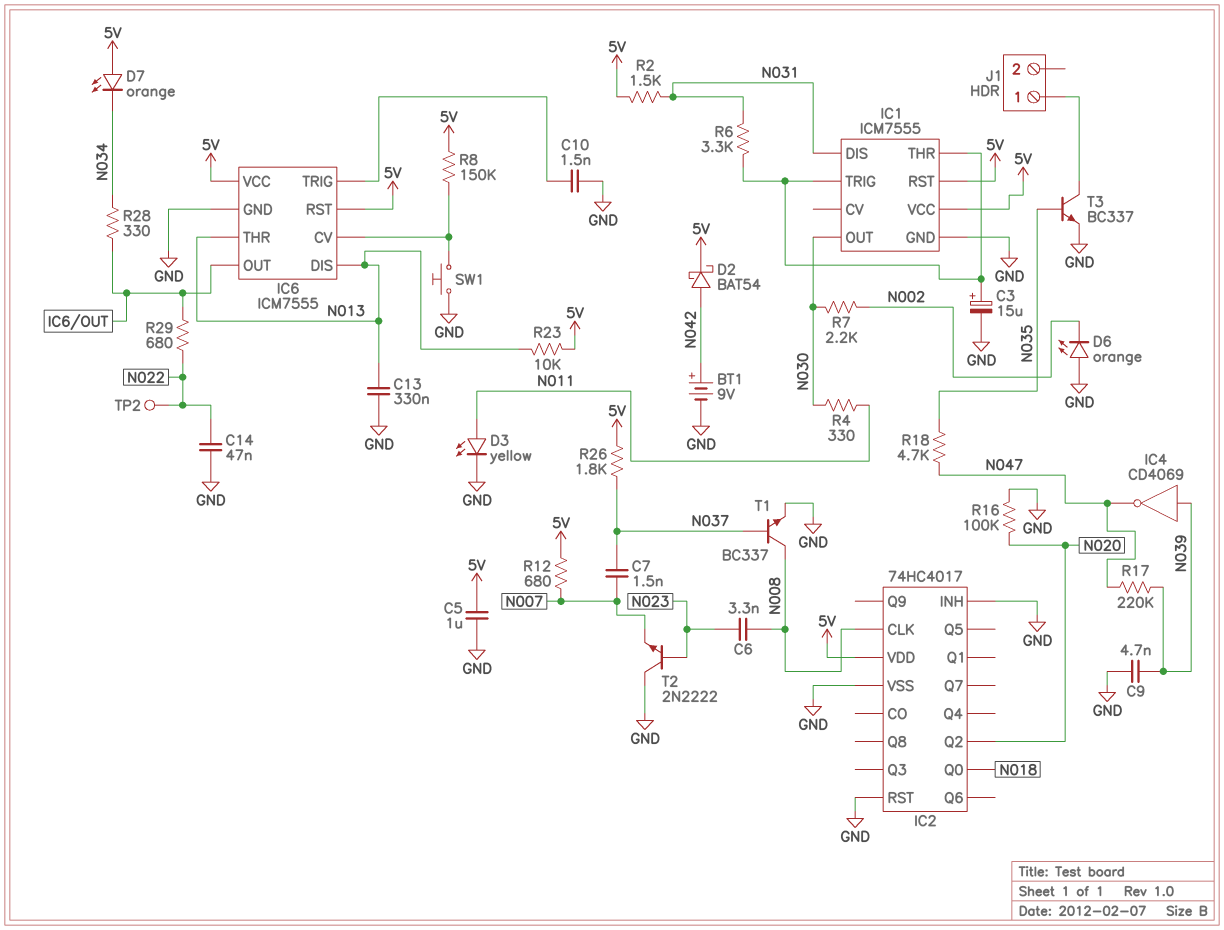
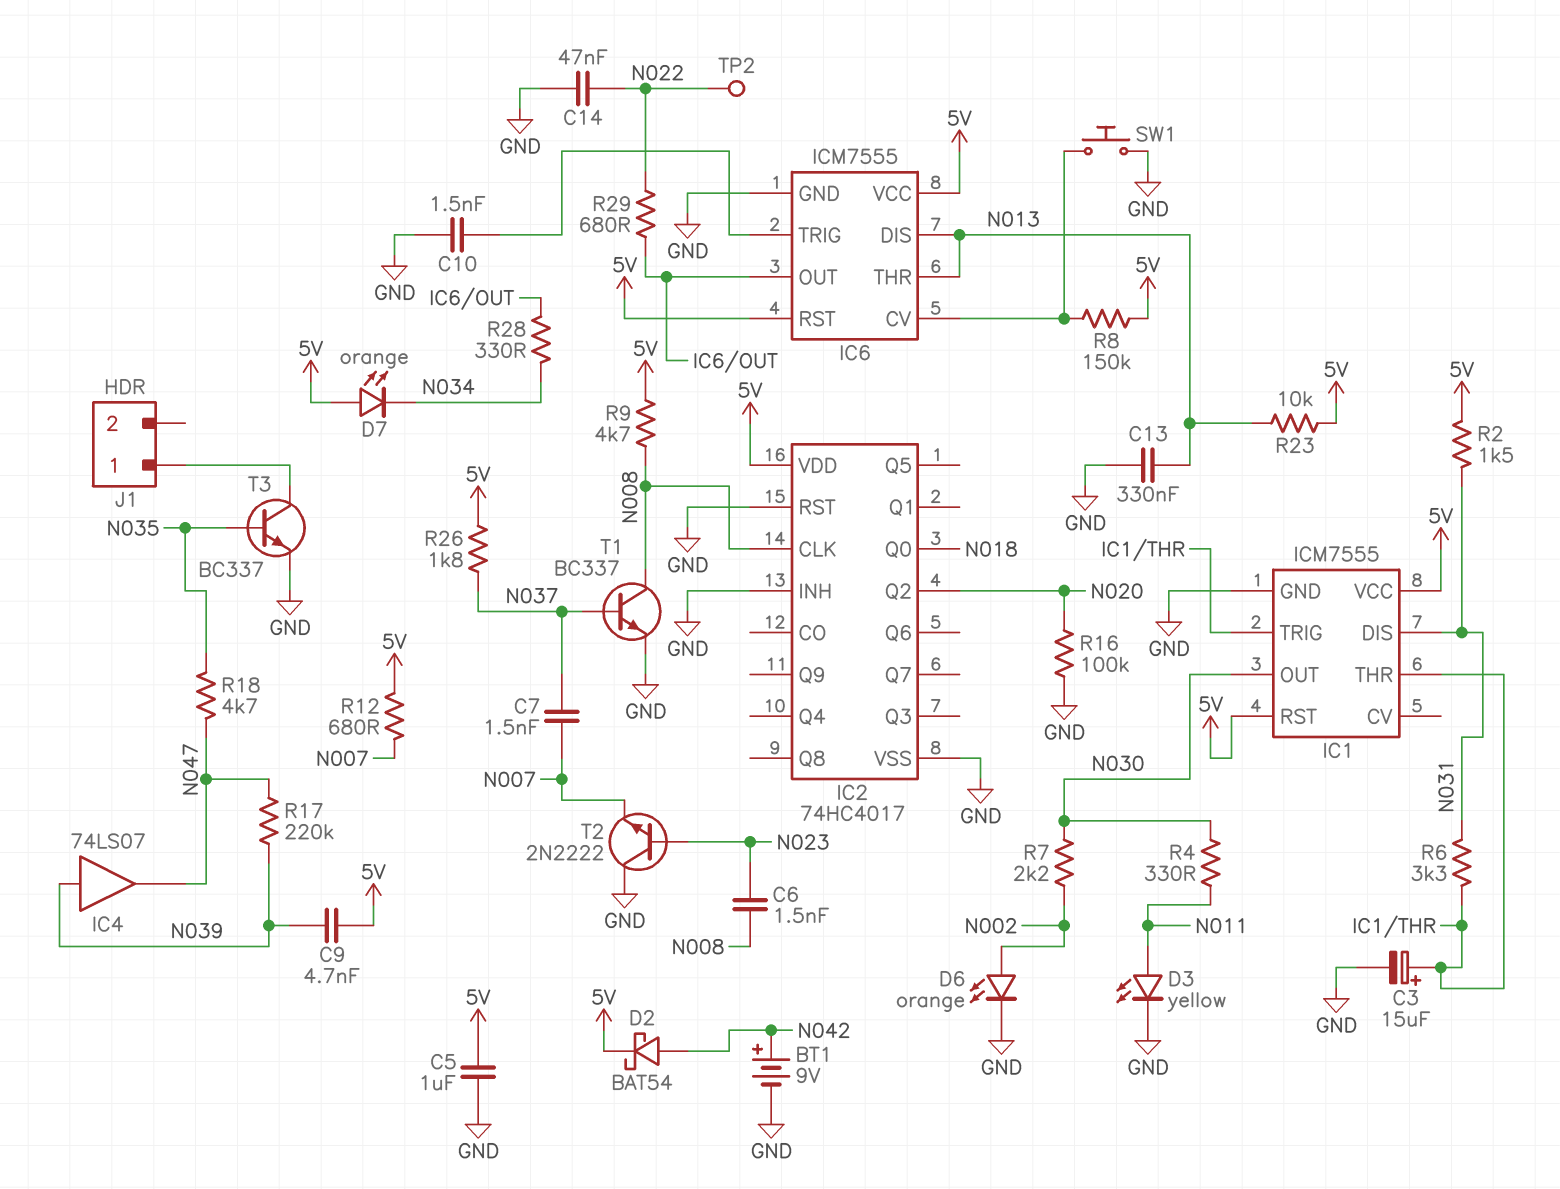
C6: 3.3nF (N008, N023) -> 1.5nF (N008, N023)
C9: 4.7nF (GND, N039) -> 4.7nF (5V, N039)
D6: LED orange (A GND, K N002) -> LED orange (A N002, K GND)
IC4: NOT CD4069 (in N039, out N047) -> buffer 74LS07 (in N039, out N047)
R9: none -> 4.7k (5V, N008)

